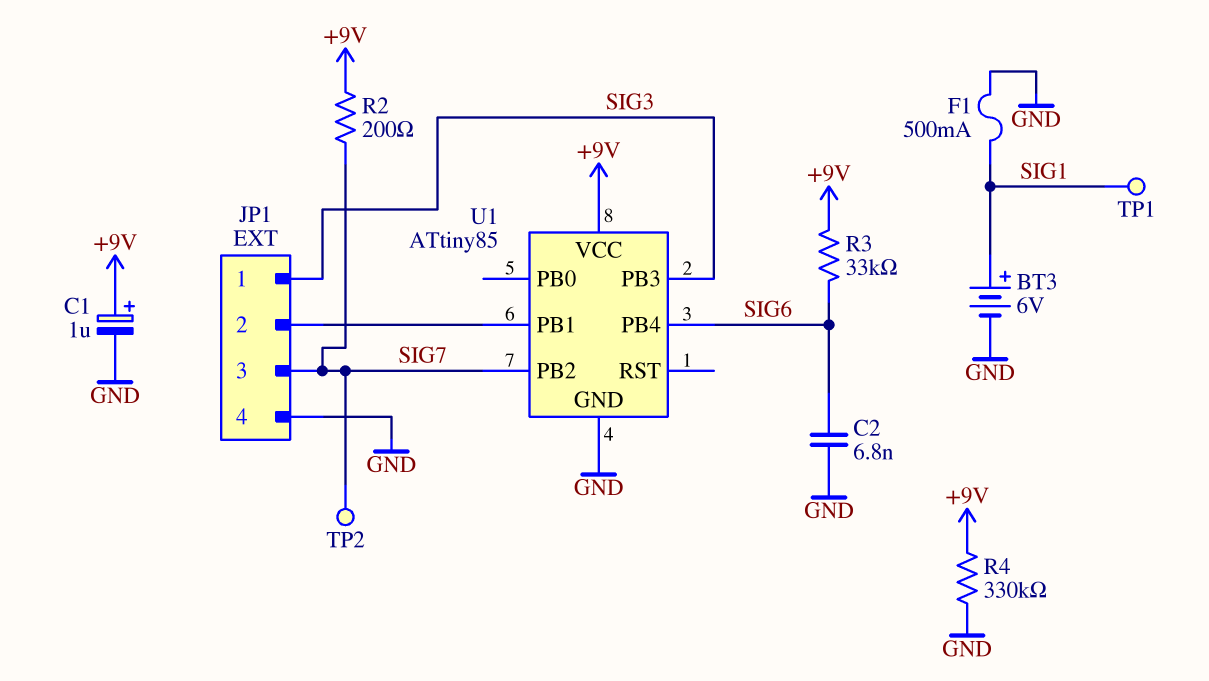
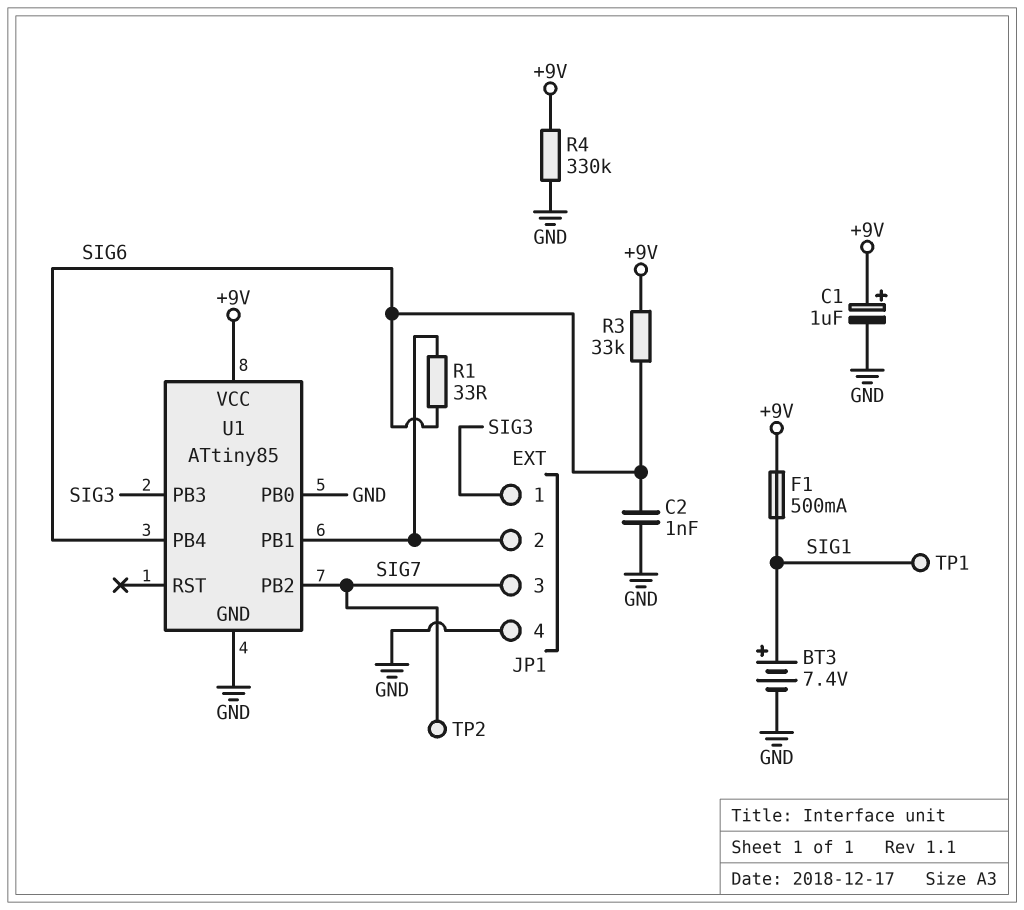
BT3: 6V (plus SIG1, minus GND) -> 7.4V (plus SIG1, minus GND)
C2: 6.8nF (GND, SIG6) -> 1nF (GND, SIG6)
F1: 500mA (GND, SIG1) -> 500mA (+9V, SIG1)
R1: none -> 33 (JP1/2, SIG6)
R2: 200 (+9V, SIG7) -> none
U1 pin PB0: none -> GND

